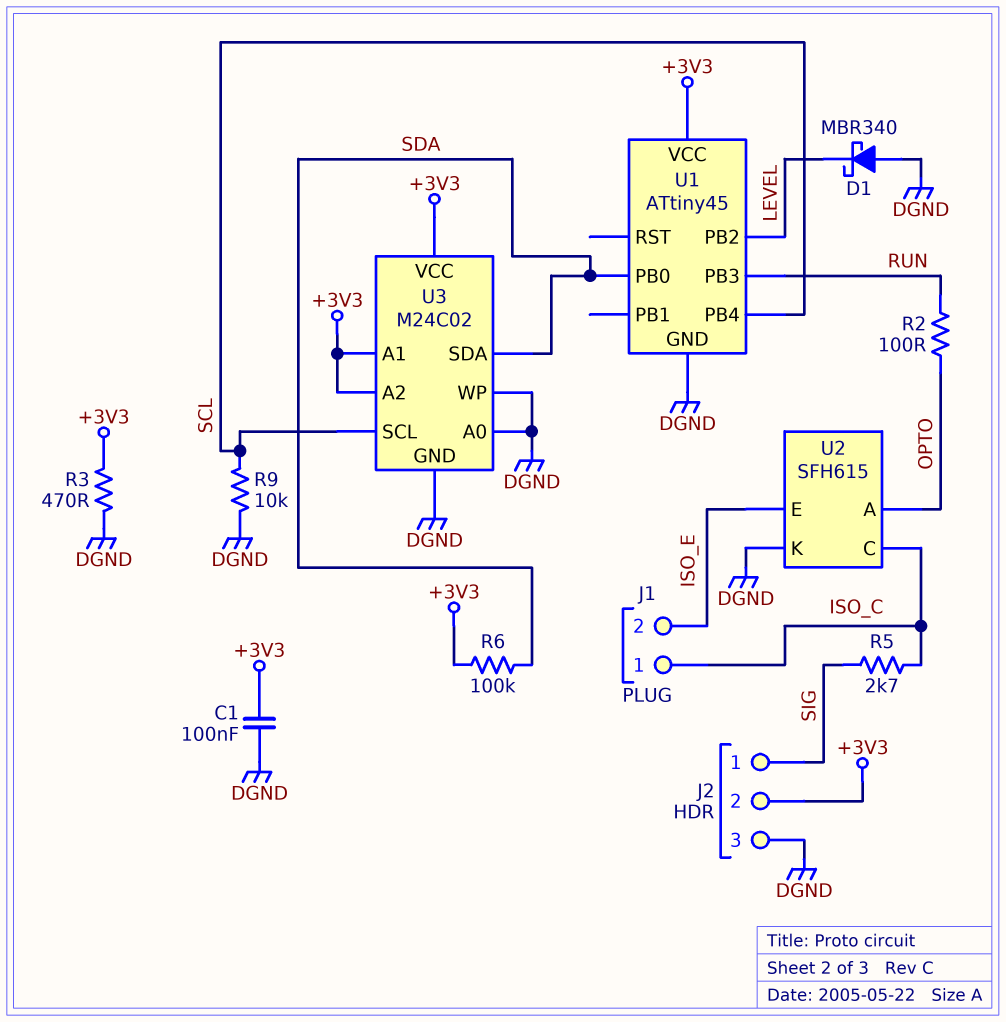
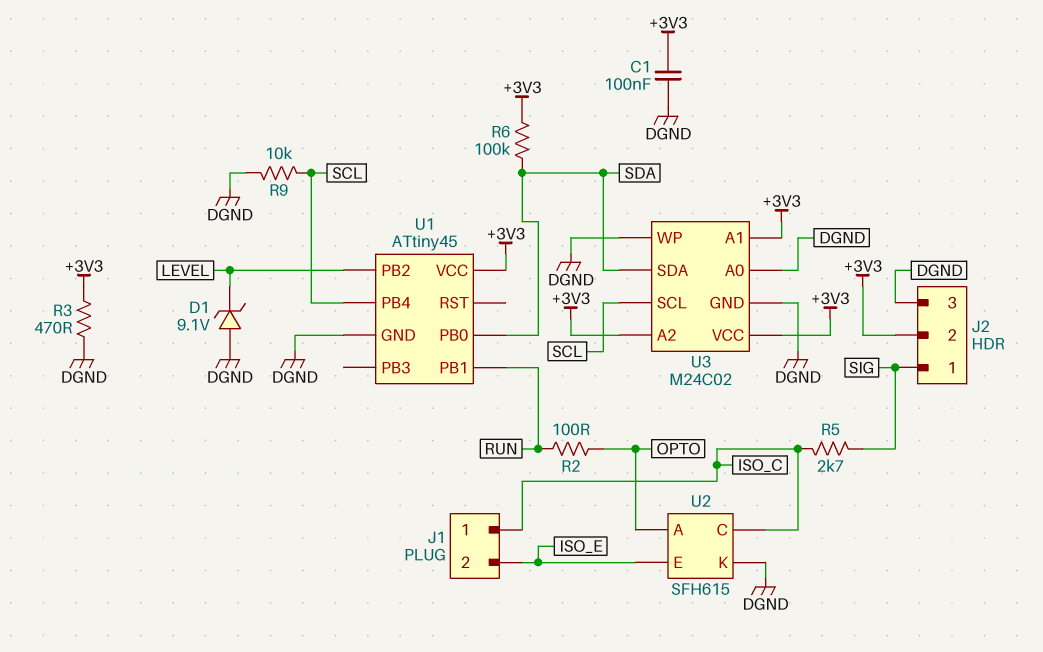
D1: schottky MBR340 (A DGND, K LEVEL) -> zener 9.1V (A DGND, K LEVEL)
U1 pin PB1: none -> RUN
U1 pin PB3: RUN -> none

